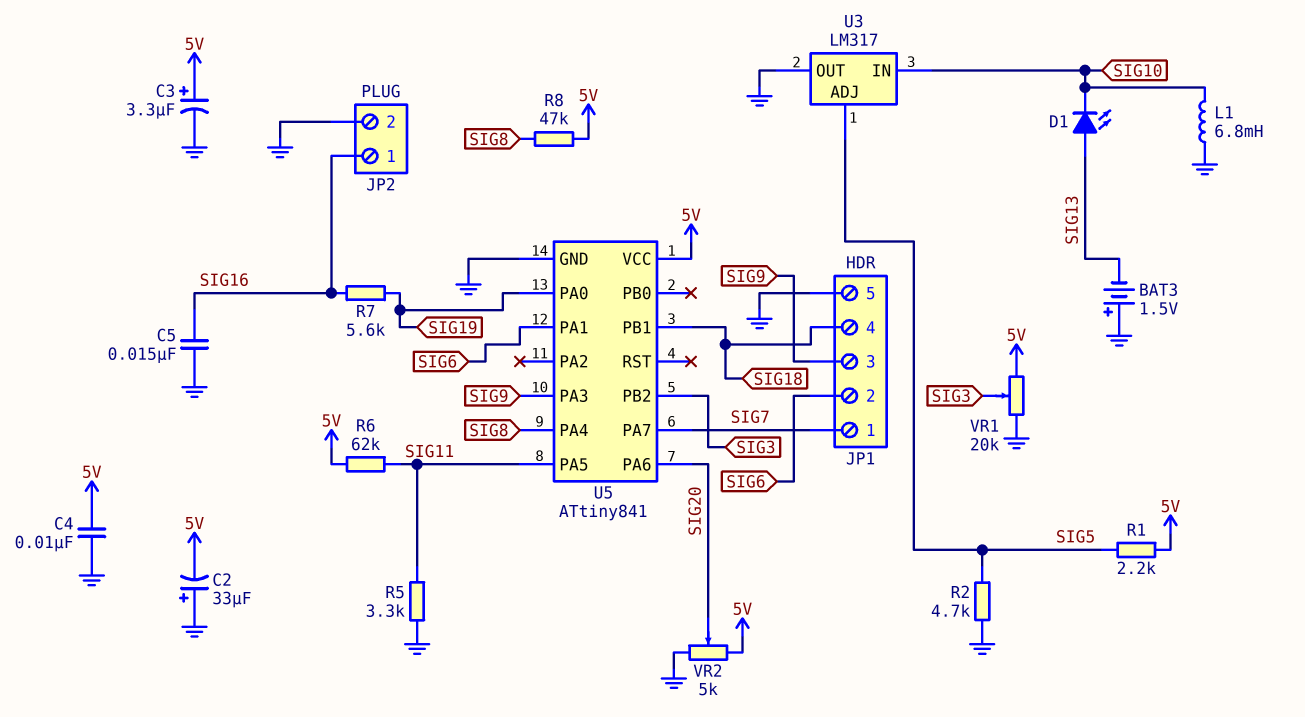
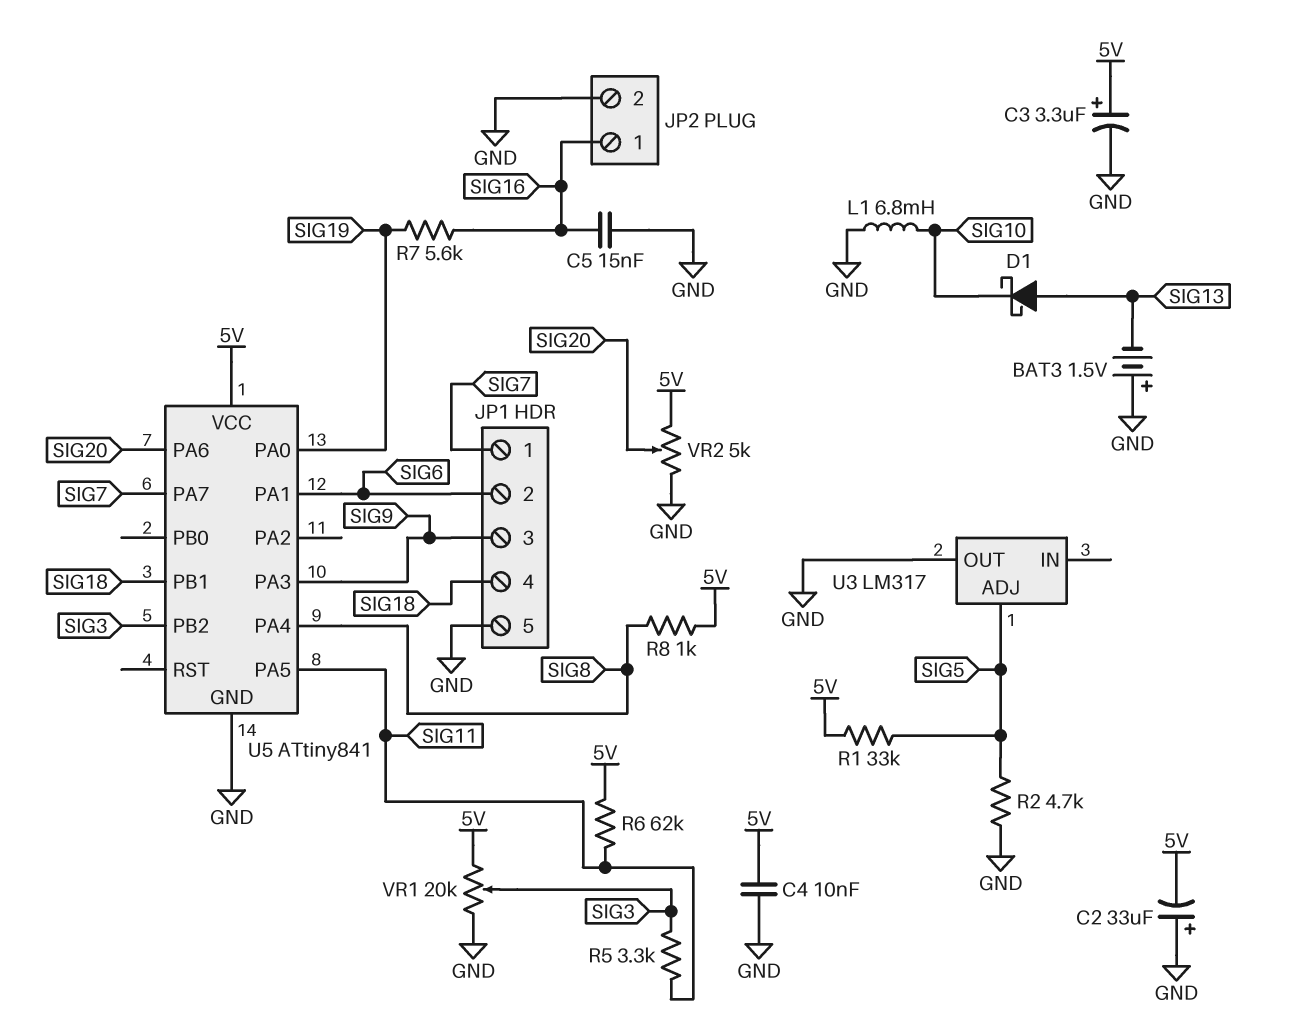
D1: LED (A SIG13, K SIG10) -> schottky (A SIG13, K SIG10)
R1: 2.2k (5V, SIG5) -> 33k (5V, SIG5)
R5: 3.3k (GND, SIG11) -> 3.3k (SIG3, SIG11)
R8: 47k (5V, SIG8) -> 1k (5V, SIG8)
U3 pin IN: SIG10 -> none

